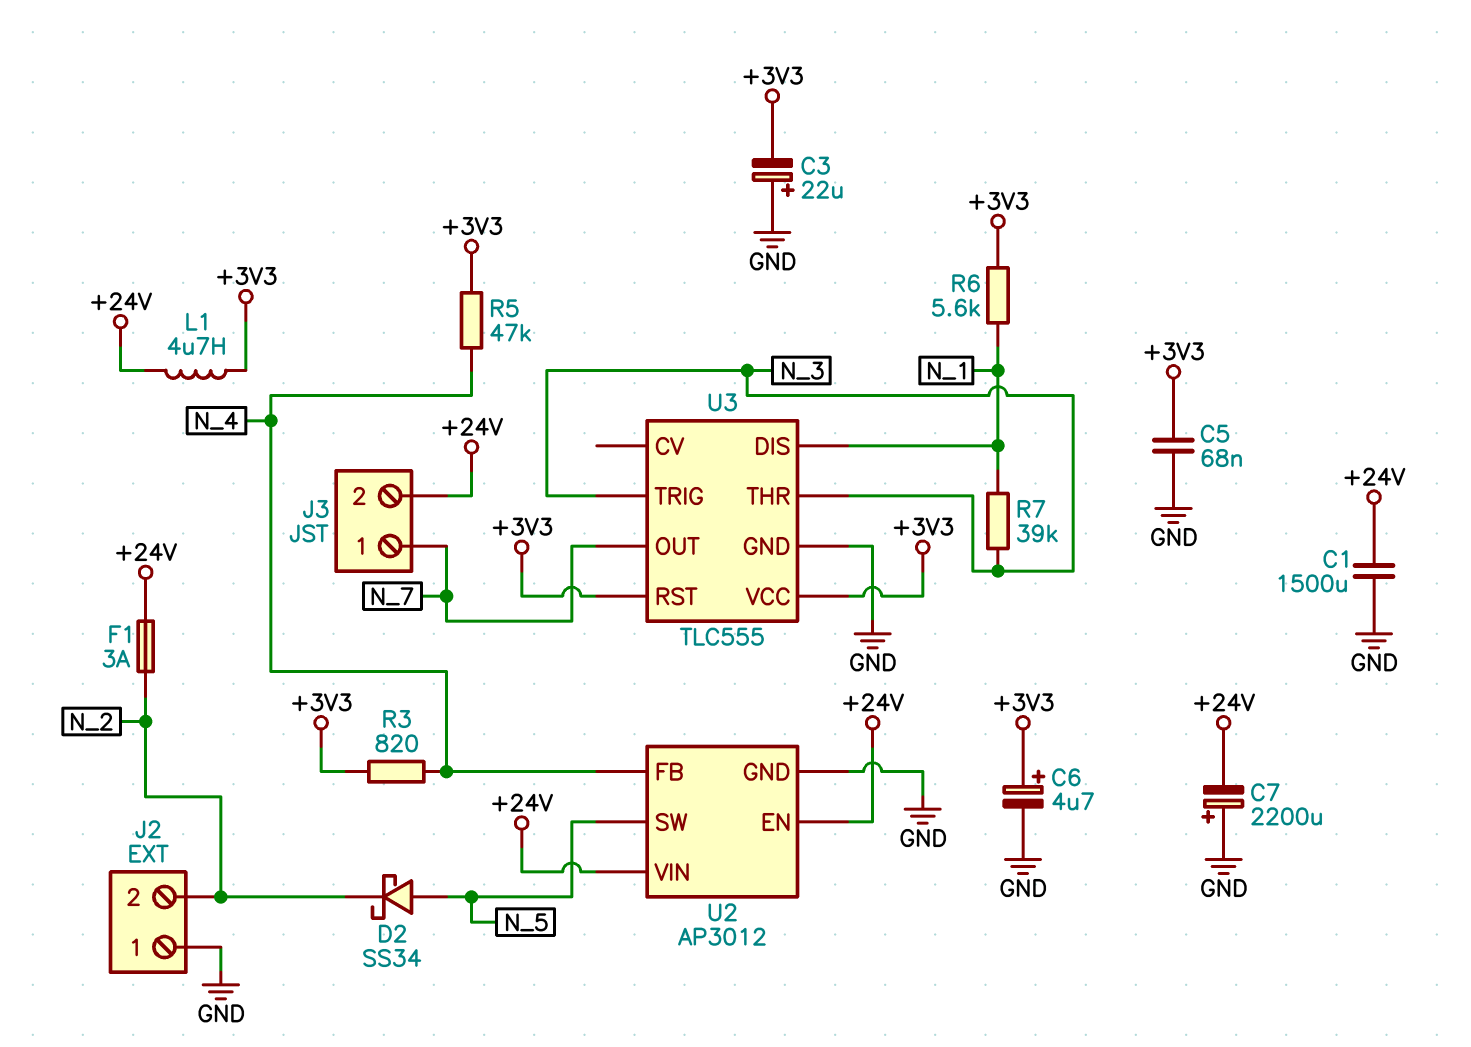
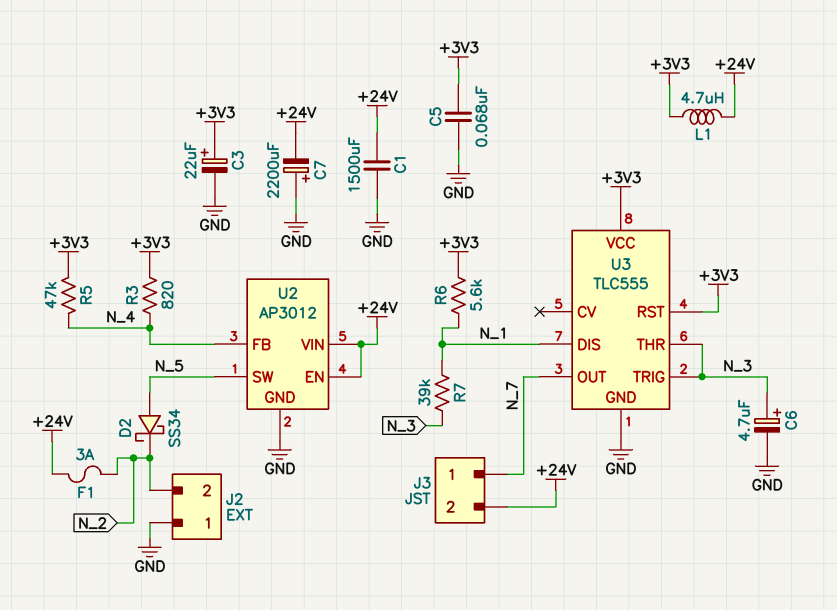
C3: 22uF (plus GND, minus +3V3) -> 22uF (plus +3V3, minus GND)
C6: 4.7uF (plus +3V3, minus GND) -> 4.7uF (plus N_3, minus GND)

